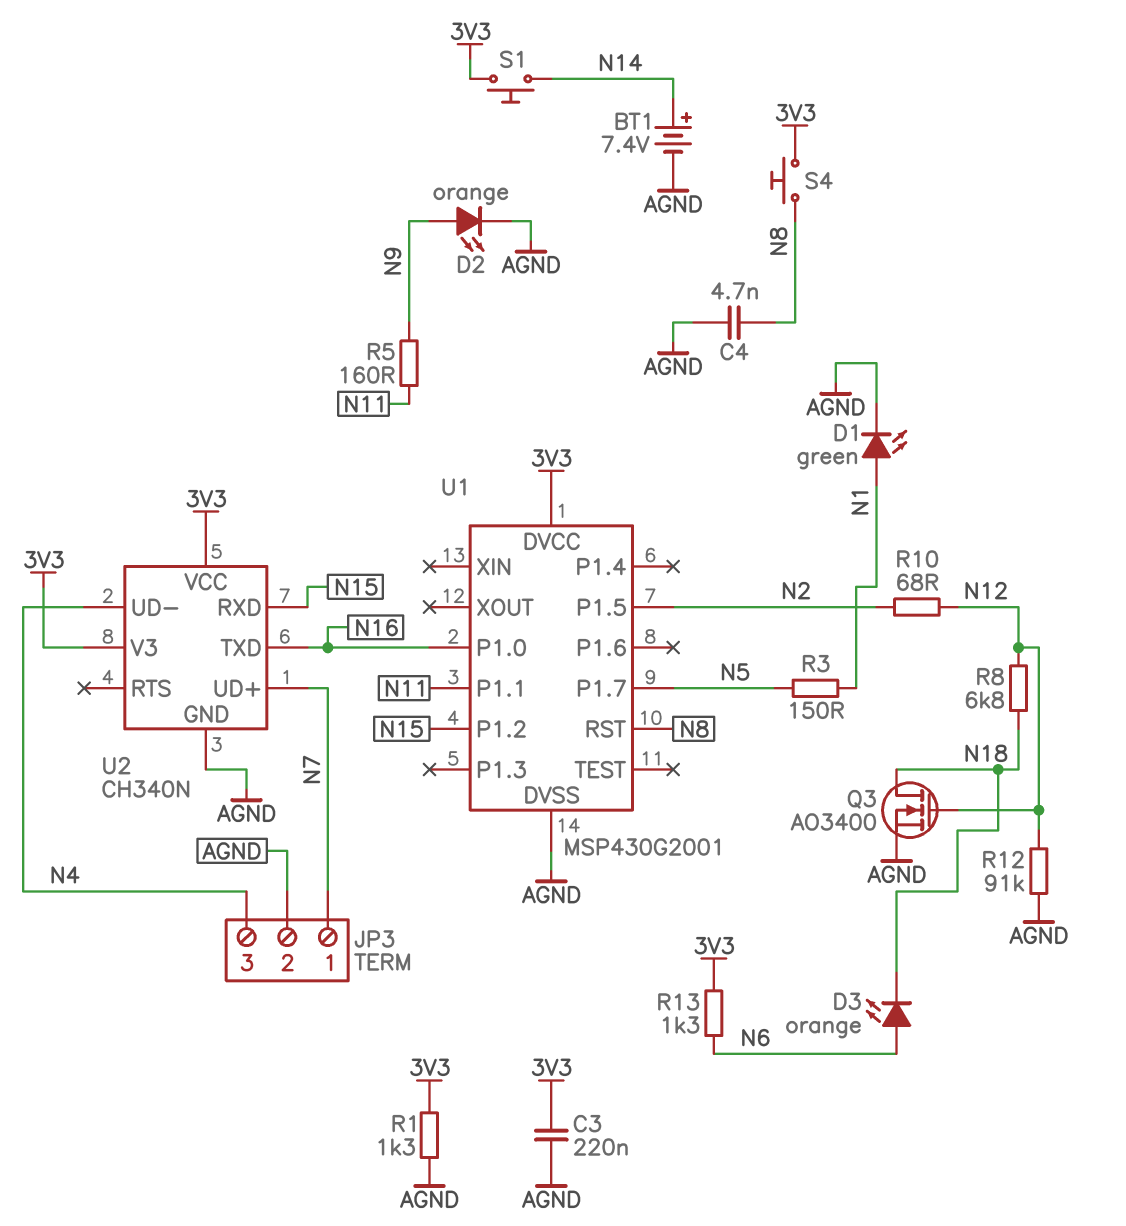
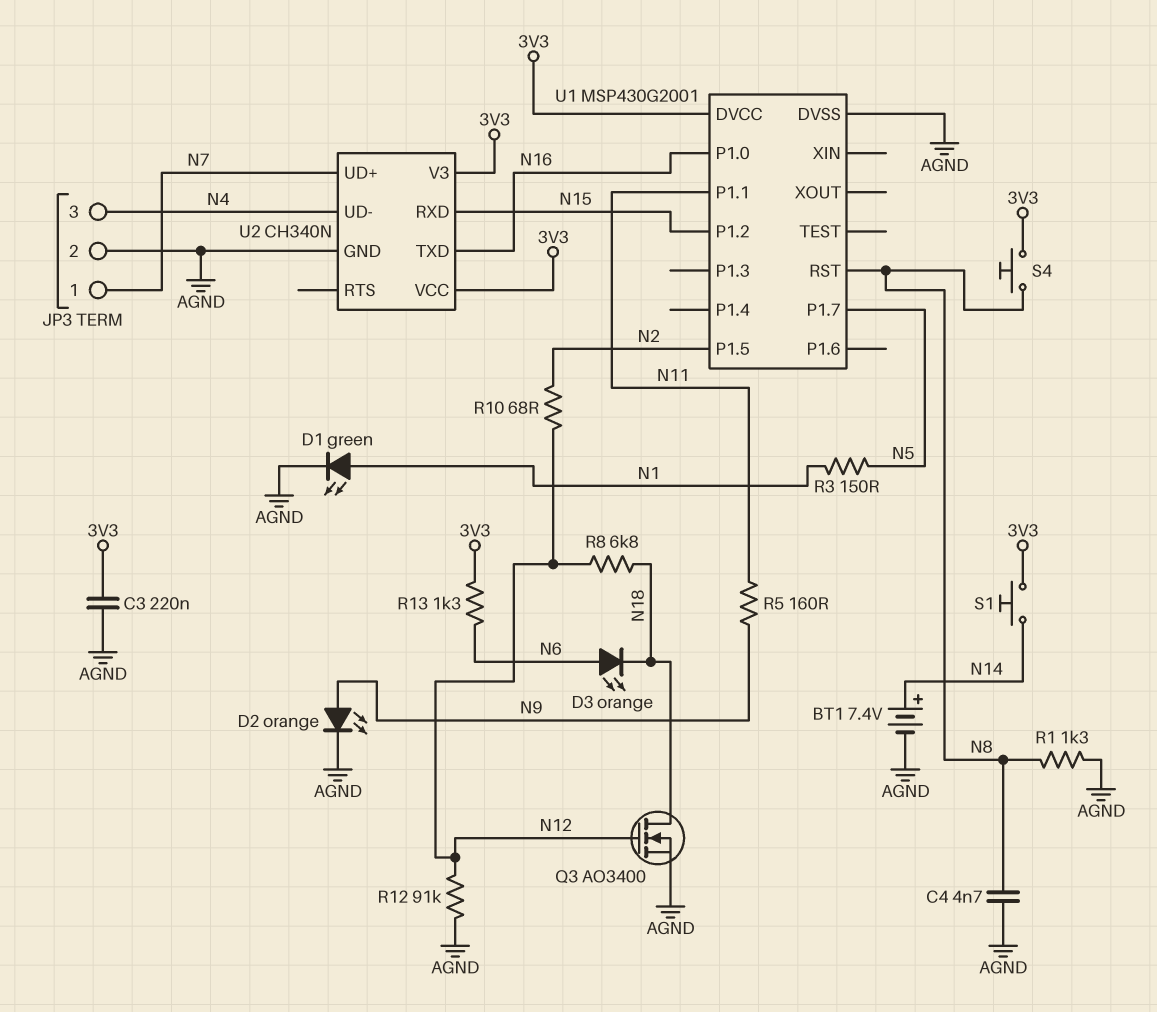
R1: 1.3k (3V3, AGND) -> 1.3k (AGND, N8)

